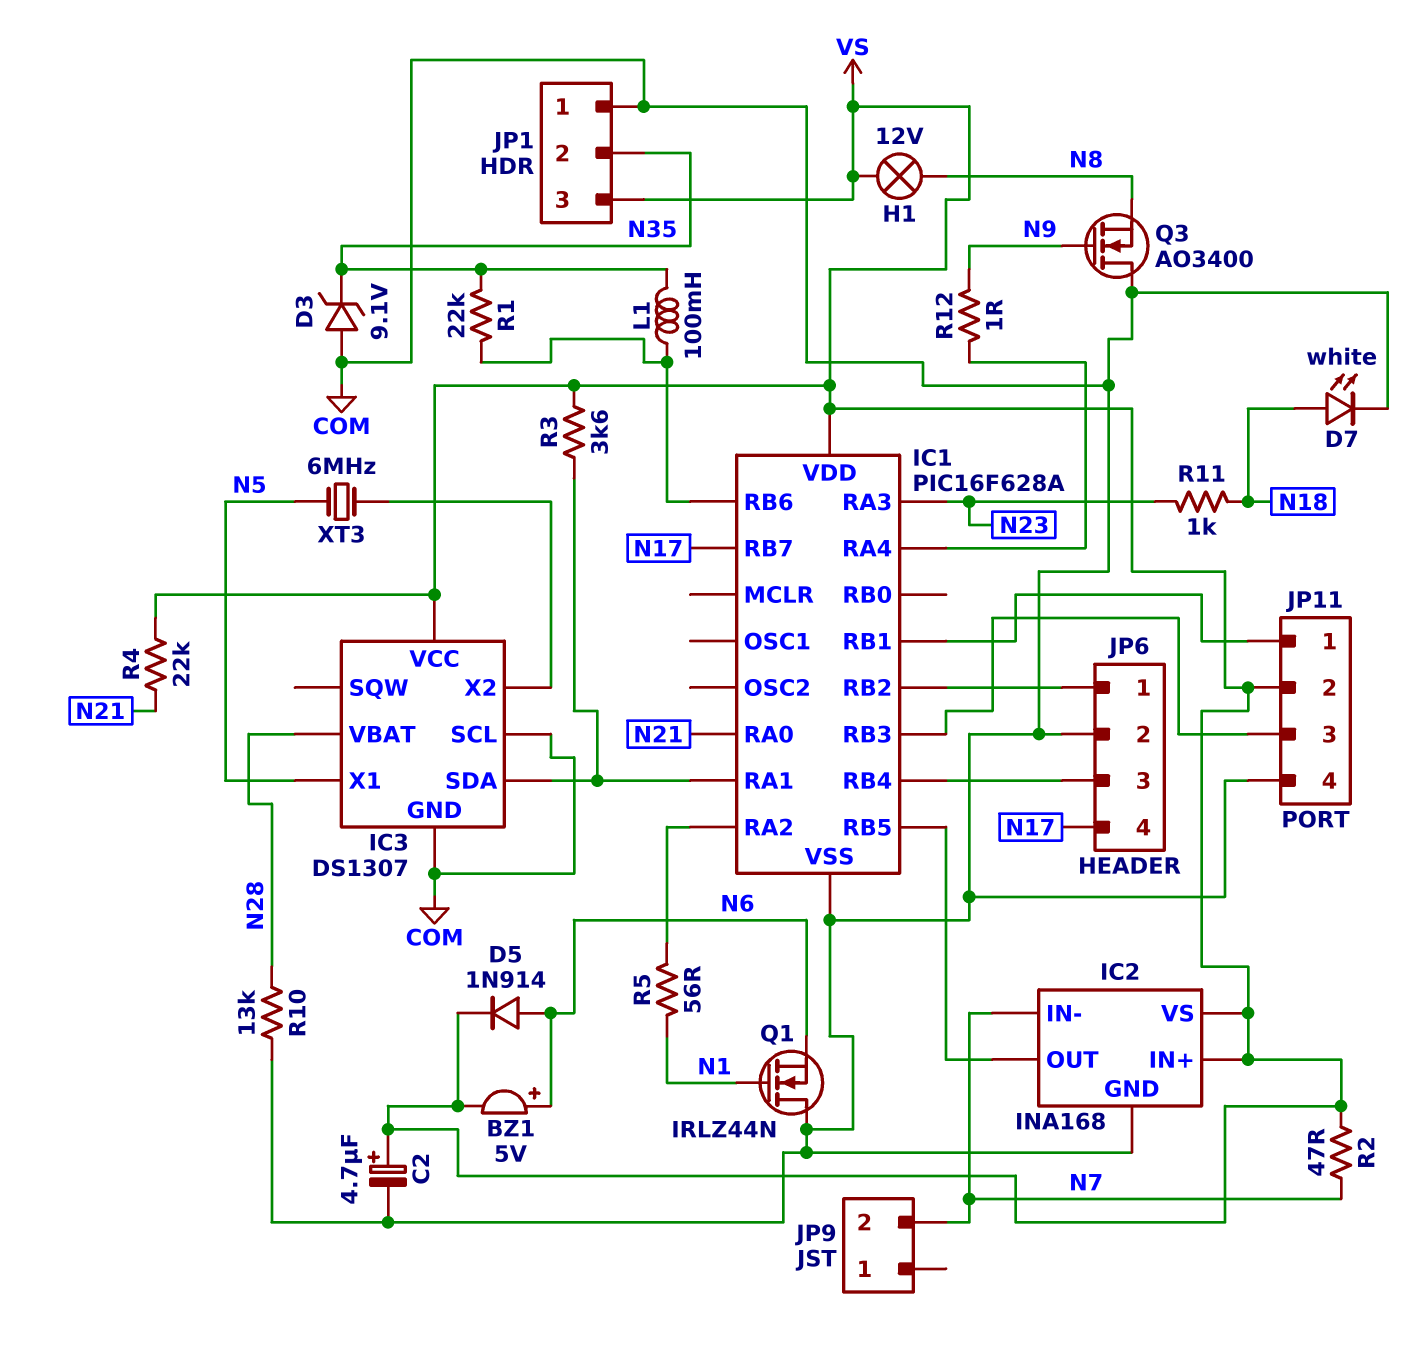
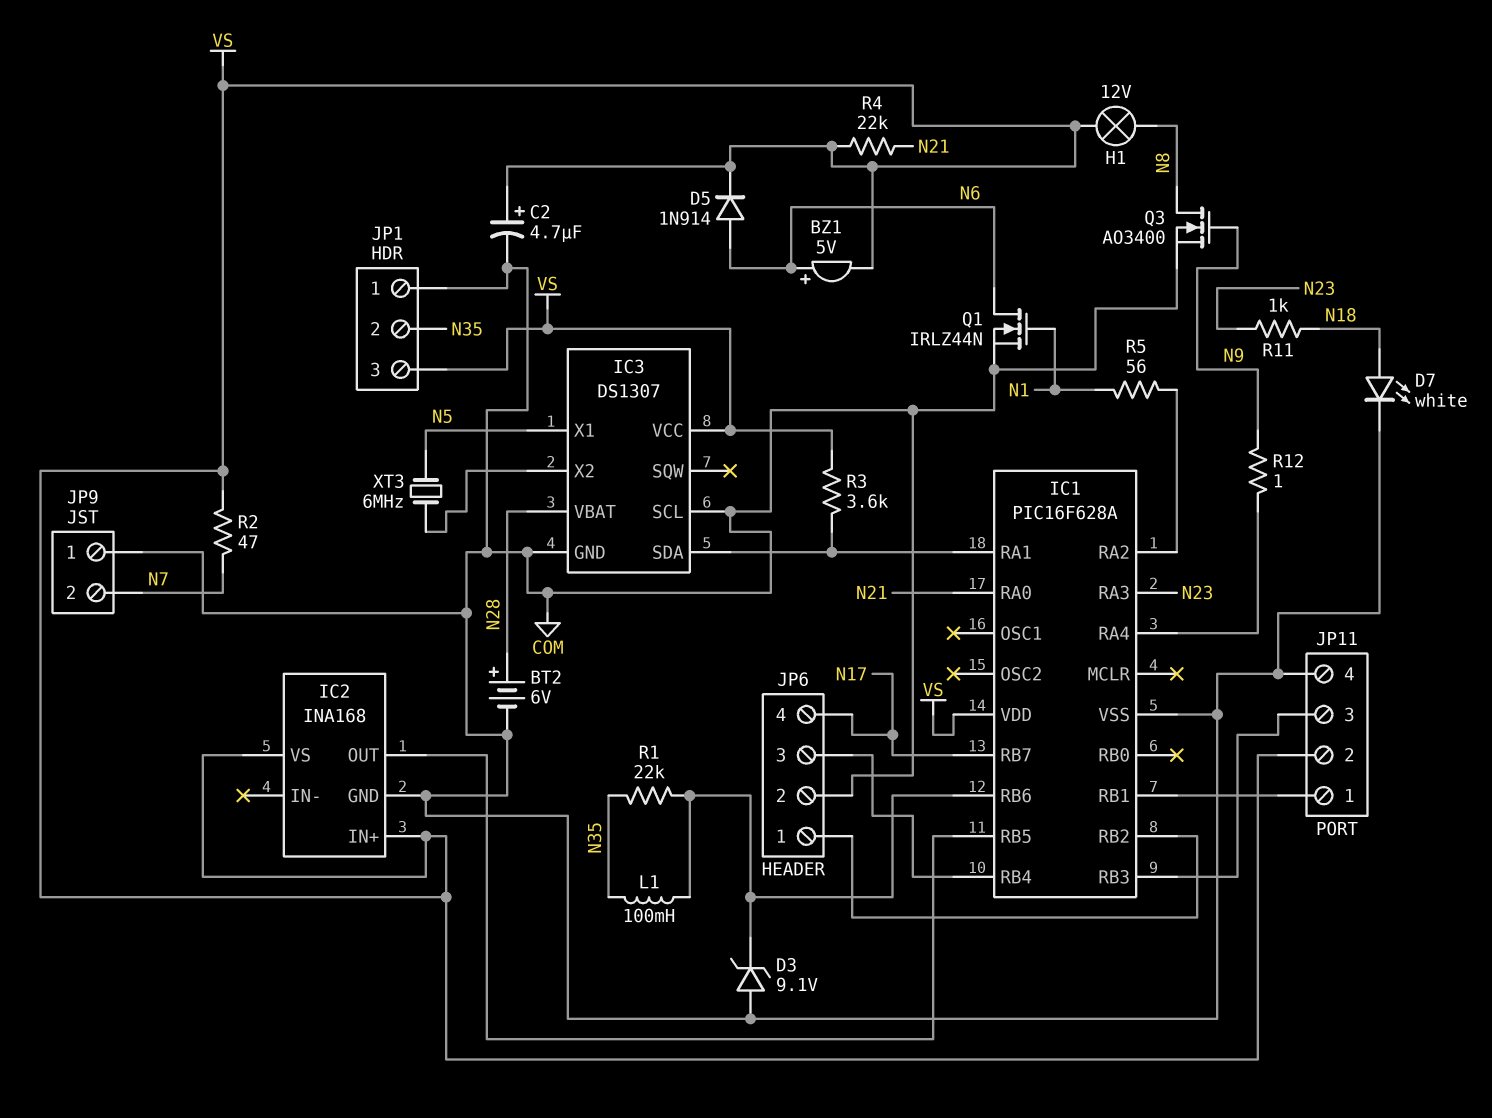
BT2: none -> 6V (plus N28, minus COM)
D3: zener 9.1V (A COM, K N35) -> zener 9.1V (A COM, K IC1/RB6)
IC2 pin IN-: N7 -> none
JP9 pin 1: none -> COM
Q1: NMOS IRLZ44N (G N1, D COM, S N6) -> NMOS IRLZ44N (G N1, D N6, S COM)
Q3: NMOS AO3400 (G N9, D COM, S N8) -> NMOS AO3400 (G N9, D N8, S COM)
R10: 13k (COM, N28) -> none

